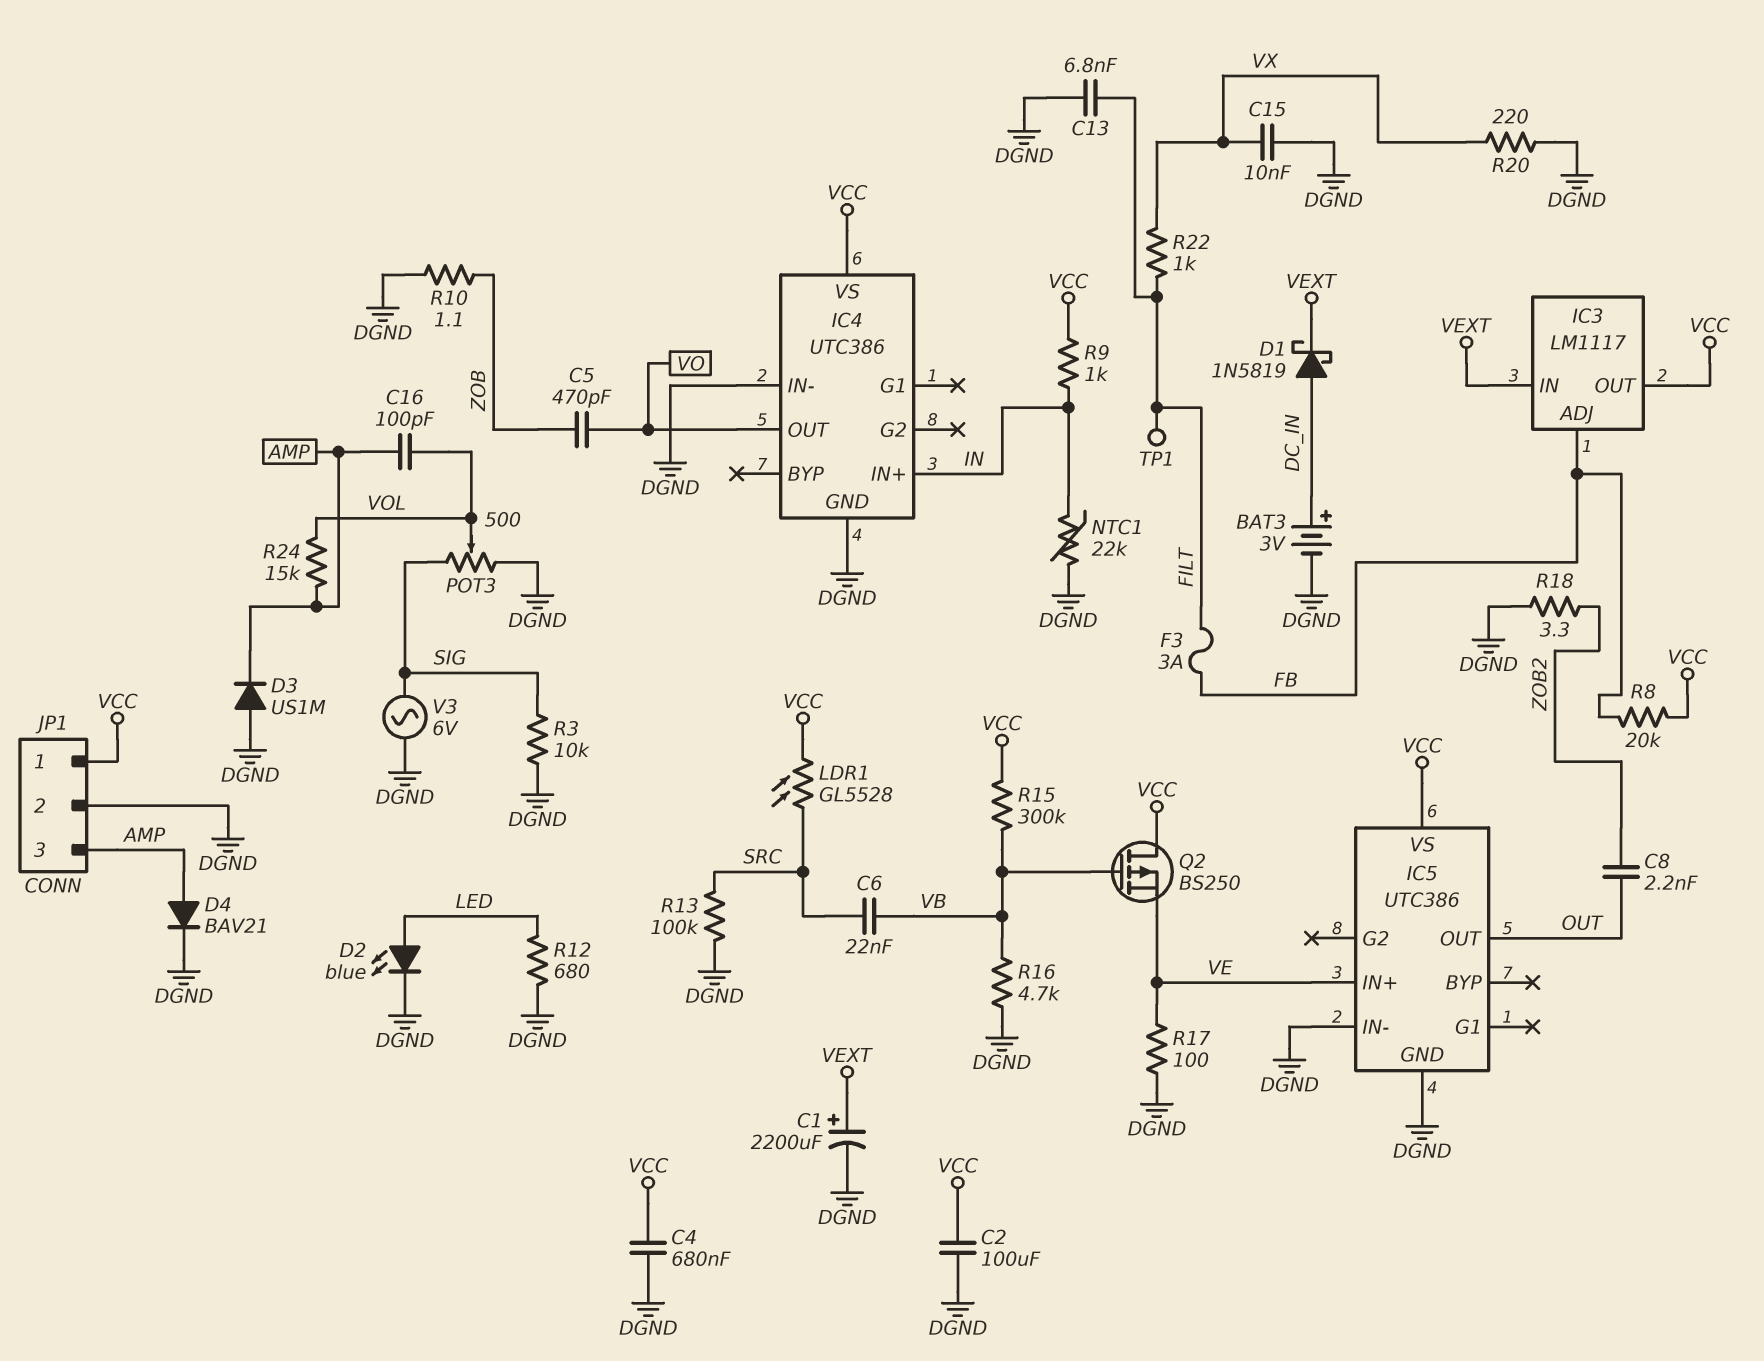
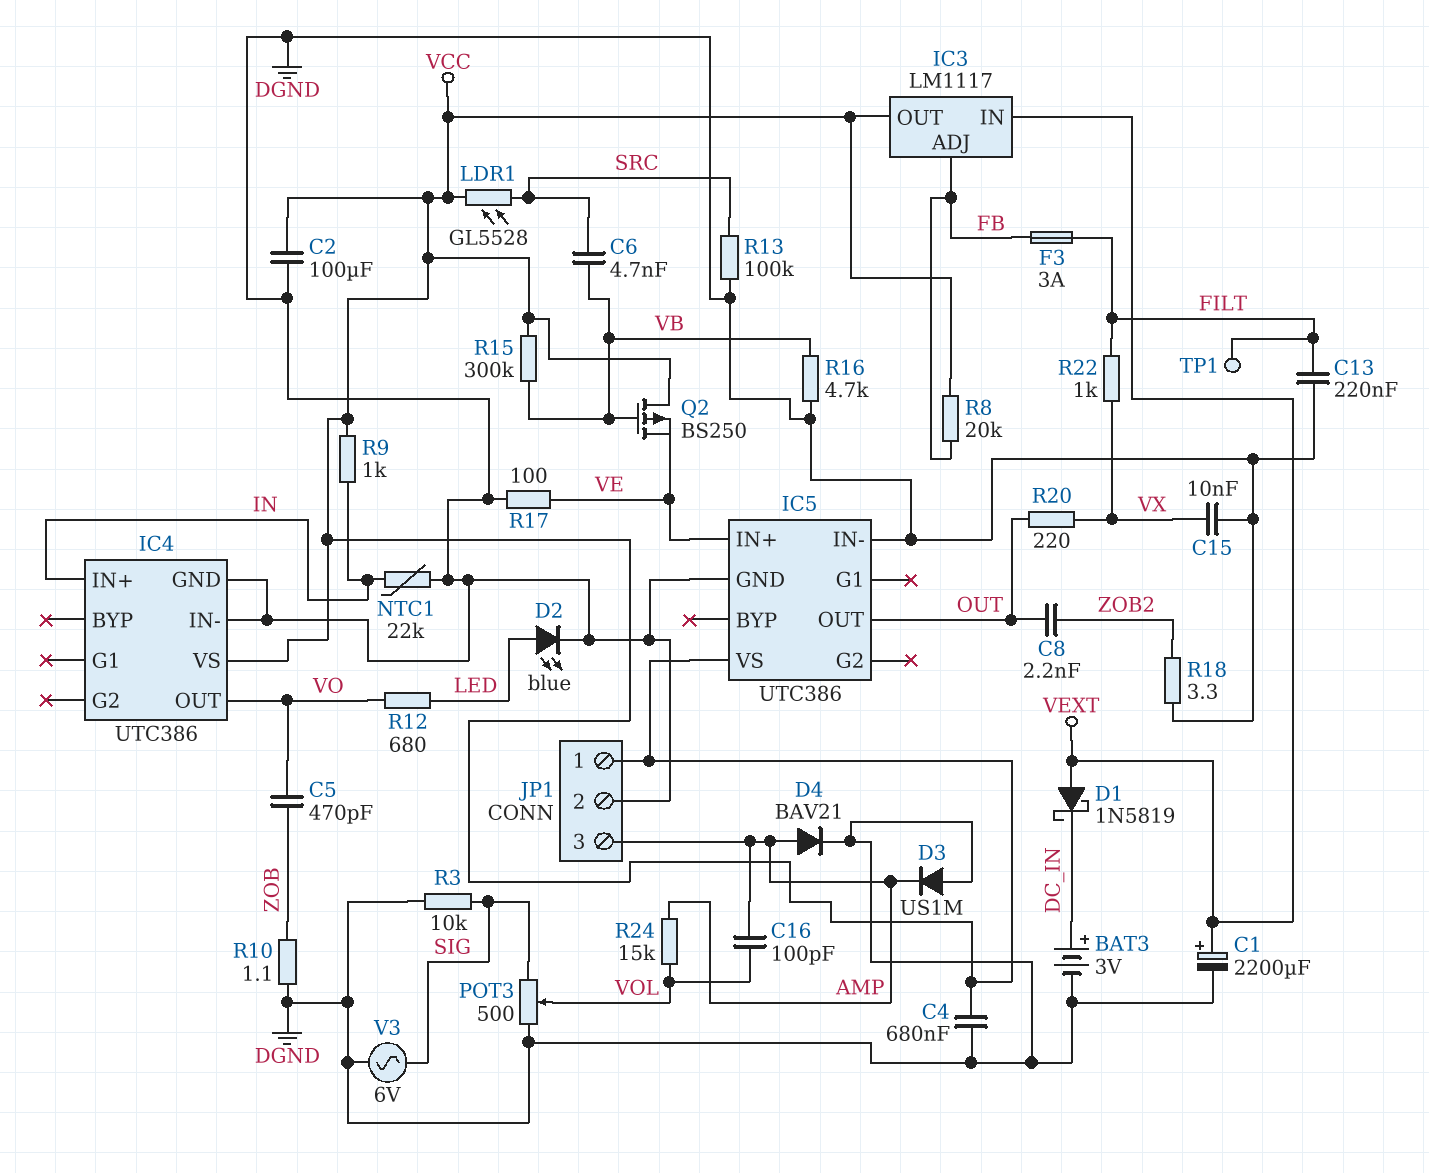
C6: 22nF (SRC, VB) -> 4.7nF (SRC, VB)
C13: 6.8nF (DGND, FILT) -> 220nF (DGND, FILT)
D1: schottky 1N5819 (A DC_IN, K VEXT) -> schottky 1N5819 (A VEXT, K DC_IN)
R12: 680 (DGND, LED) -> 680 (LED, VO)
R20: 220 (DGND, VX) -> 220 (OUT, VX)

